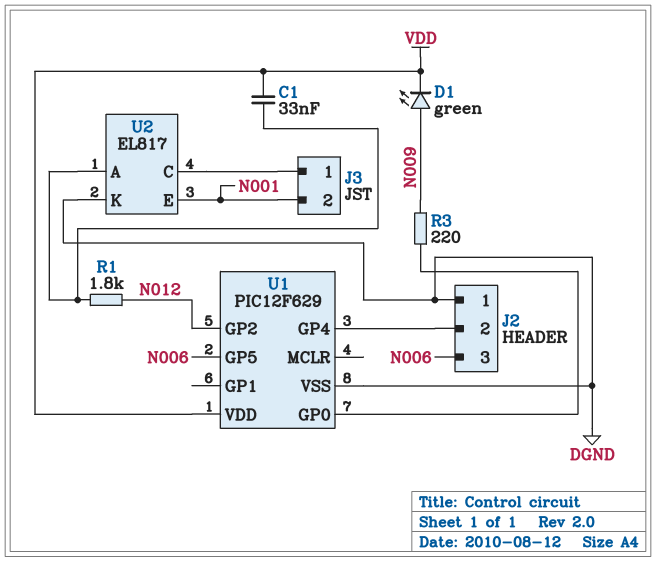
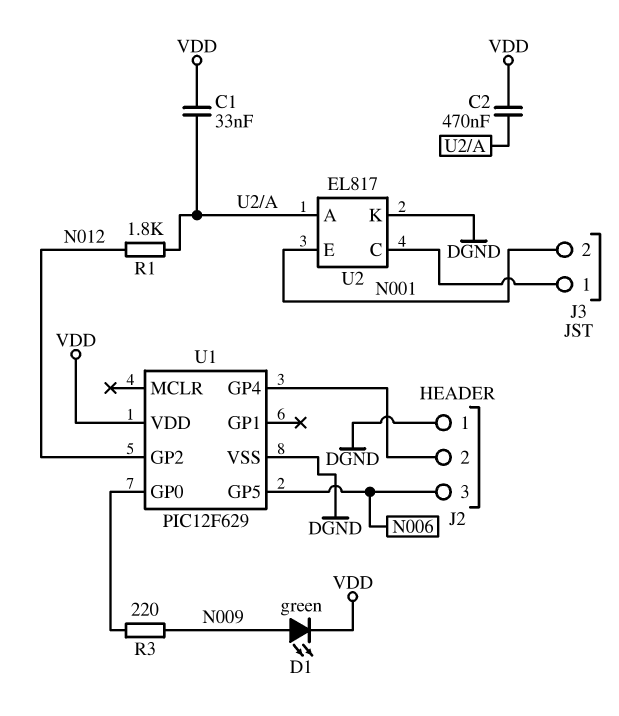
C2: none -> 470nF (U2/A, VDD)

